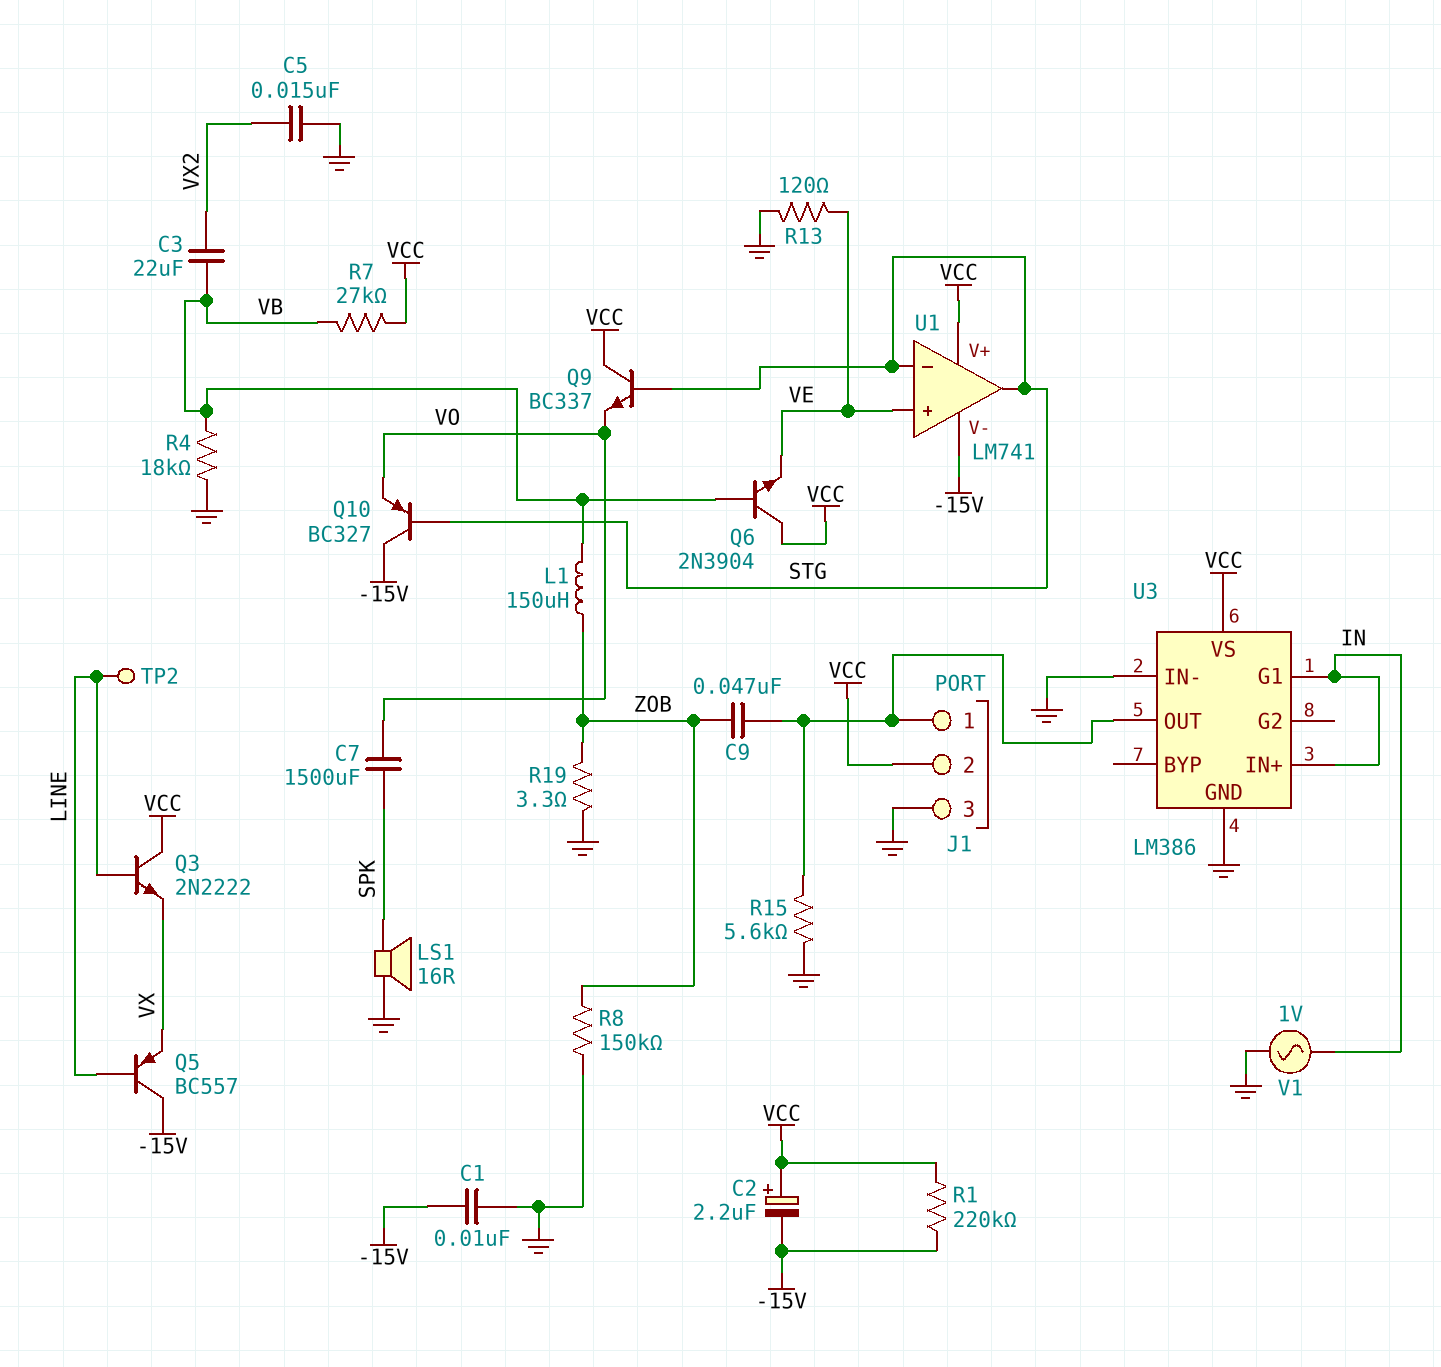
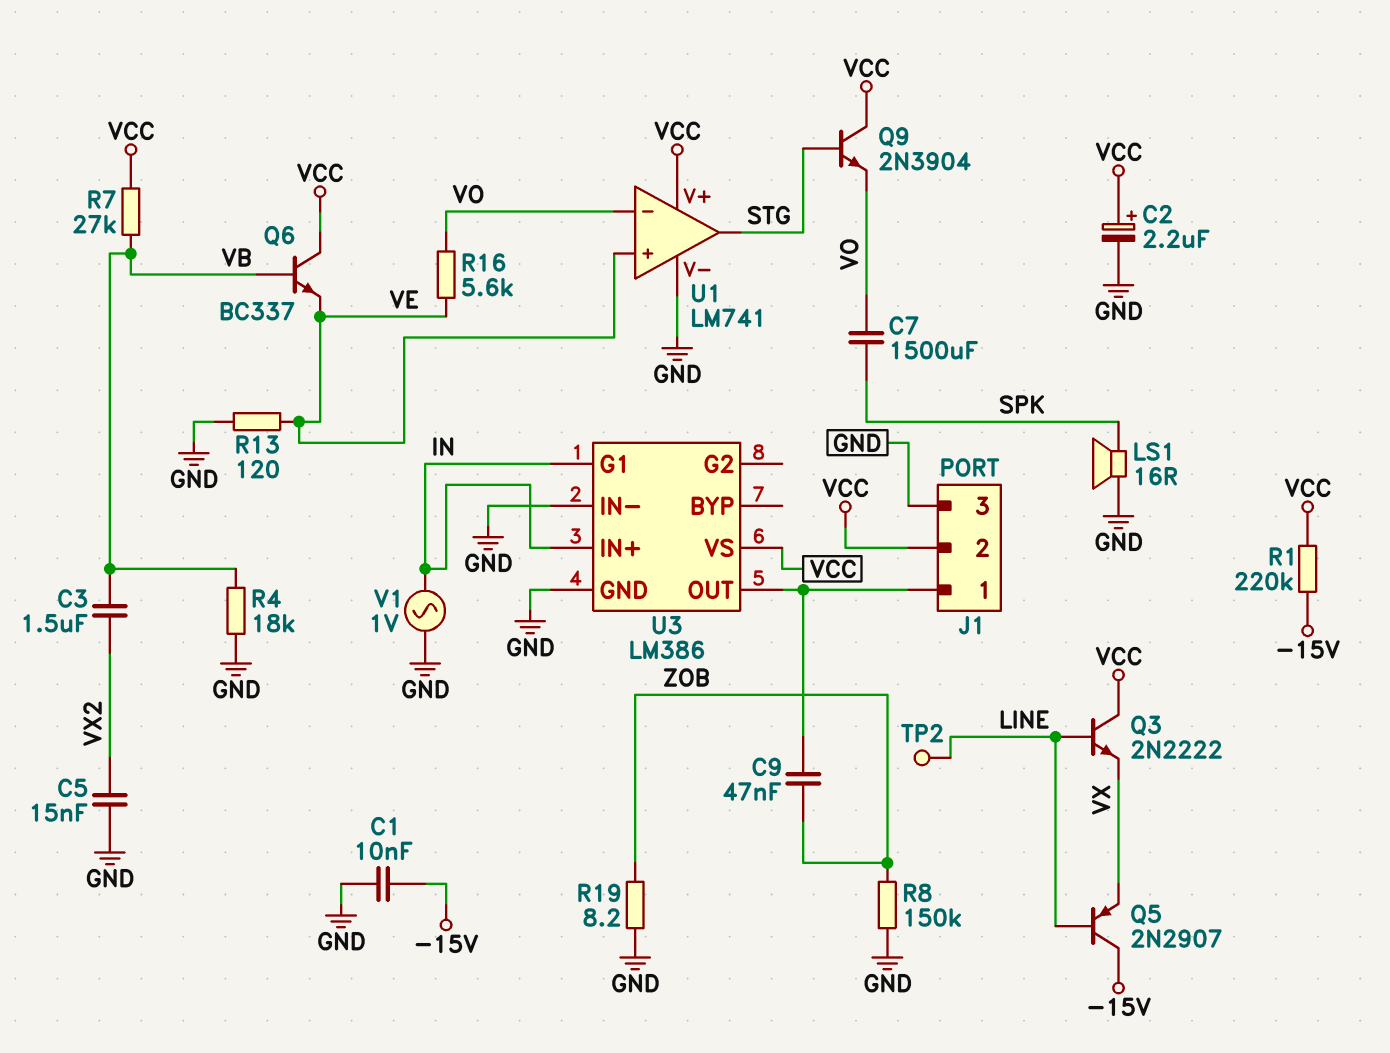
C2: 2.2uF (plus VCC, minus -15V) -> 2.2uF (plus VCC, minus GND)
C3: 22uF (VB, VX2) -> 1.5uF (VB, VX2)
L1: 150uH (VB, ZOB) -> none
Q5: PNP BC557 (B LINE, C -15V, E VX) -> PNP 2N2907 (B LINE, C -15V, E VX)
Q6: NPN 2N3904 (B VB, C VCC, E VE) -> NPN BC337 (B VB, C VCC, E VE)
Q9: NPN BC337 (B STG, C VCC, E VO) -> NPN 2N3904 (B STG, C VCC, E VO)
Q10: PNP BC327 (B STG, C -15V, E VO) -> none
R15: 5.6k (GND, J1/1) -> none
R16: none -> 5.6k (VE, VO)
R19: 3.3 (GND, ZOB) -> 8.2 (GND, ZOB)
U1 pin V-: -15V -> GND
U1 pin in-: STG -> VO

